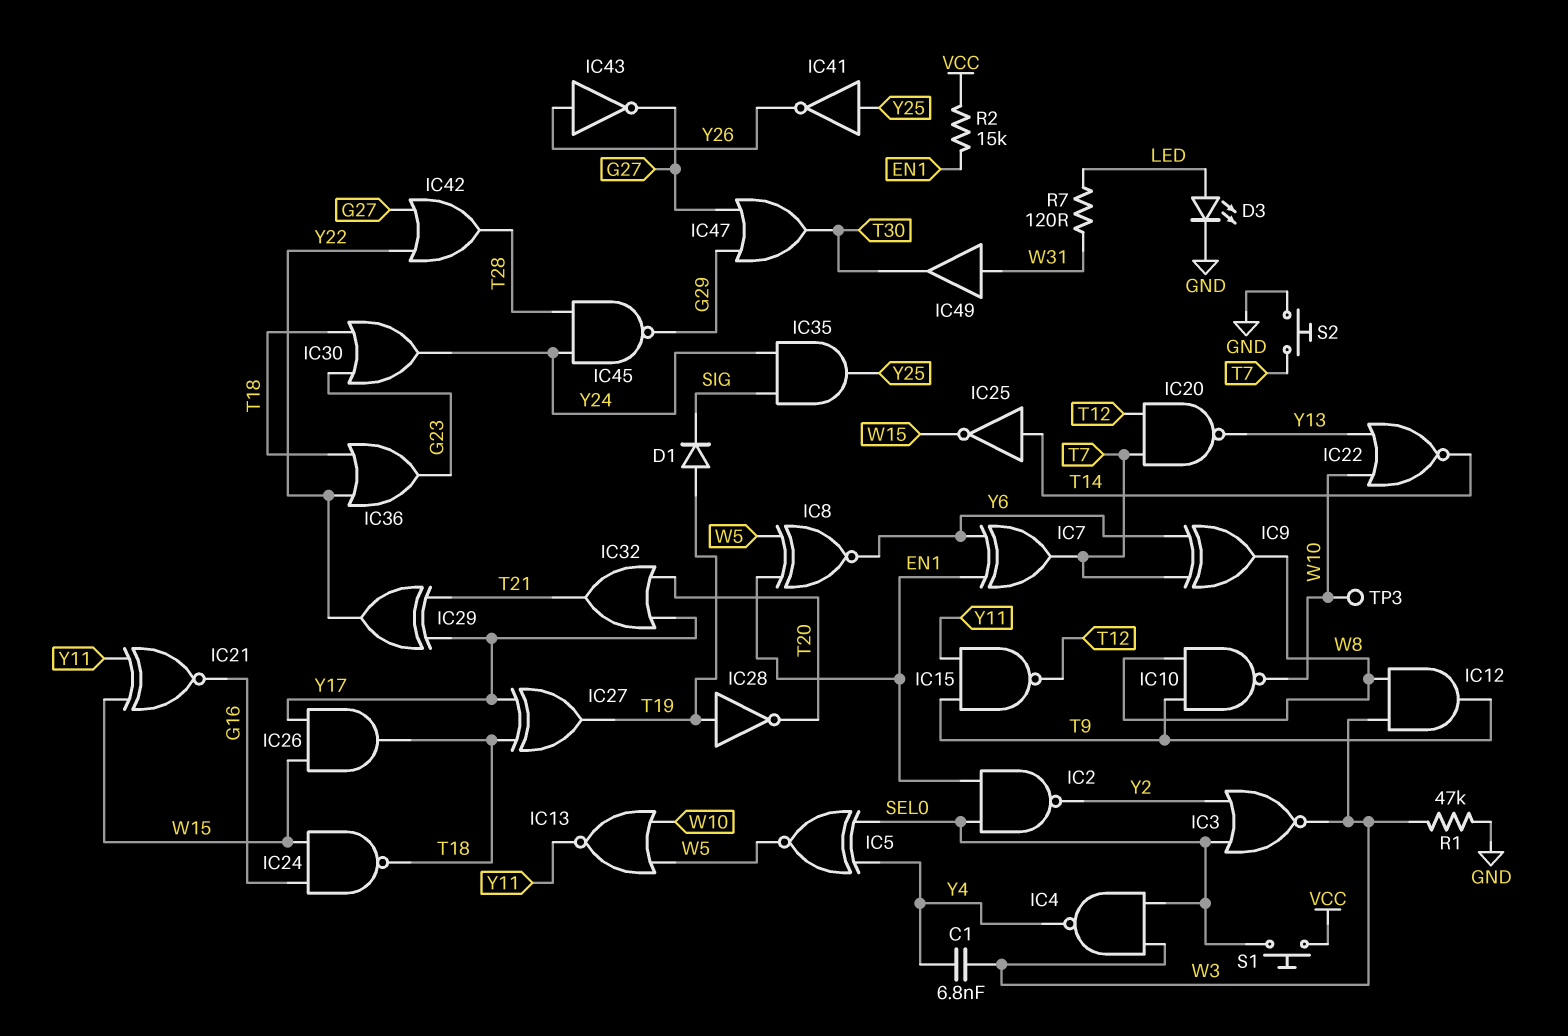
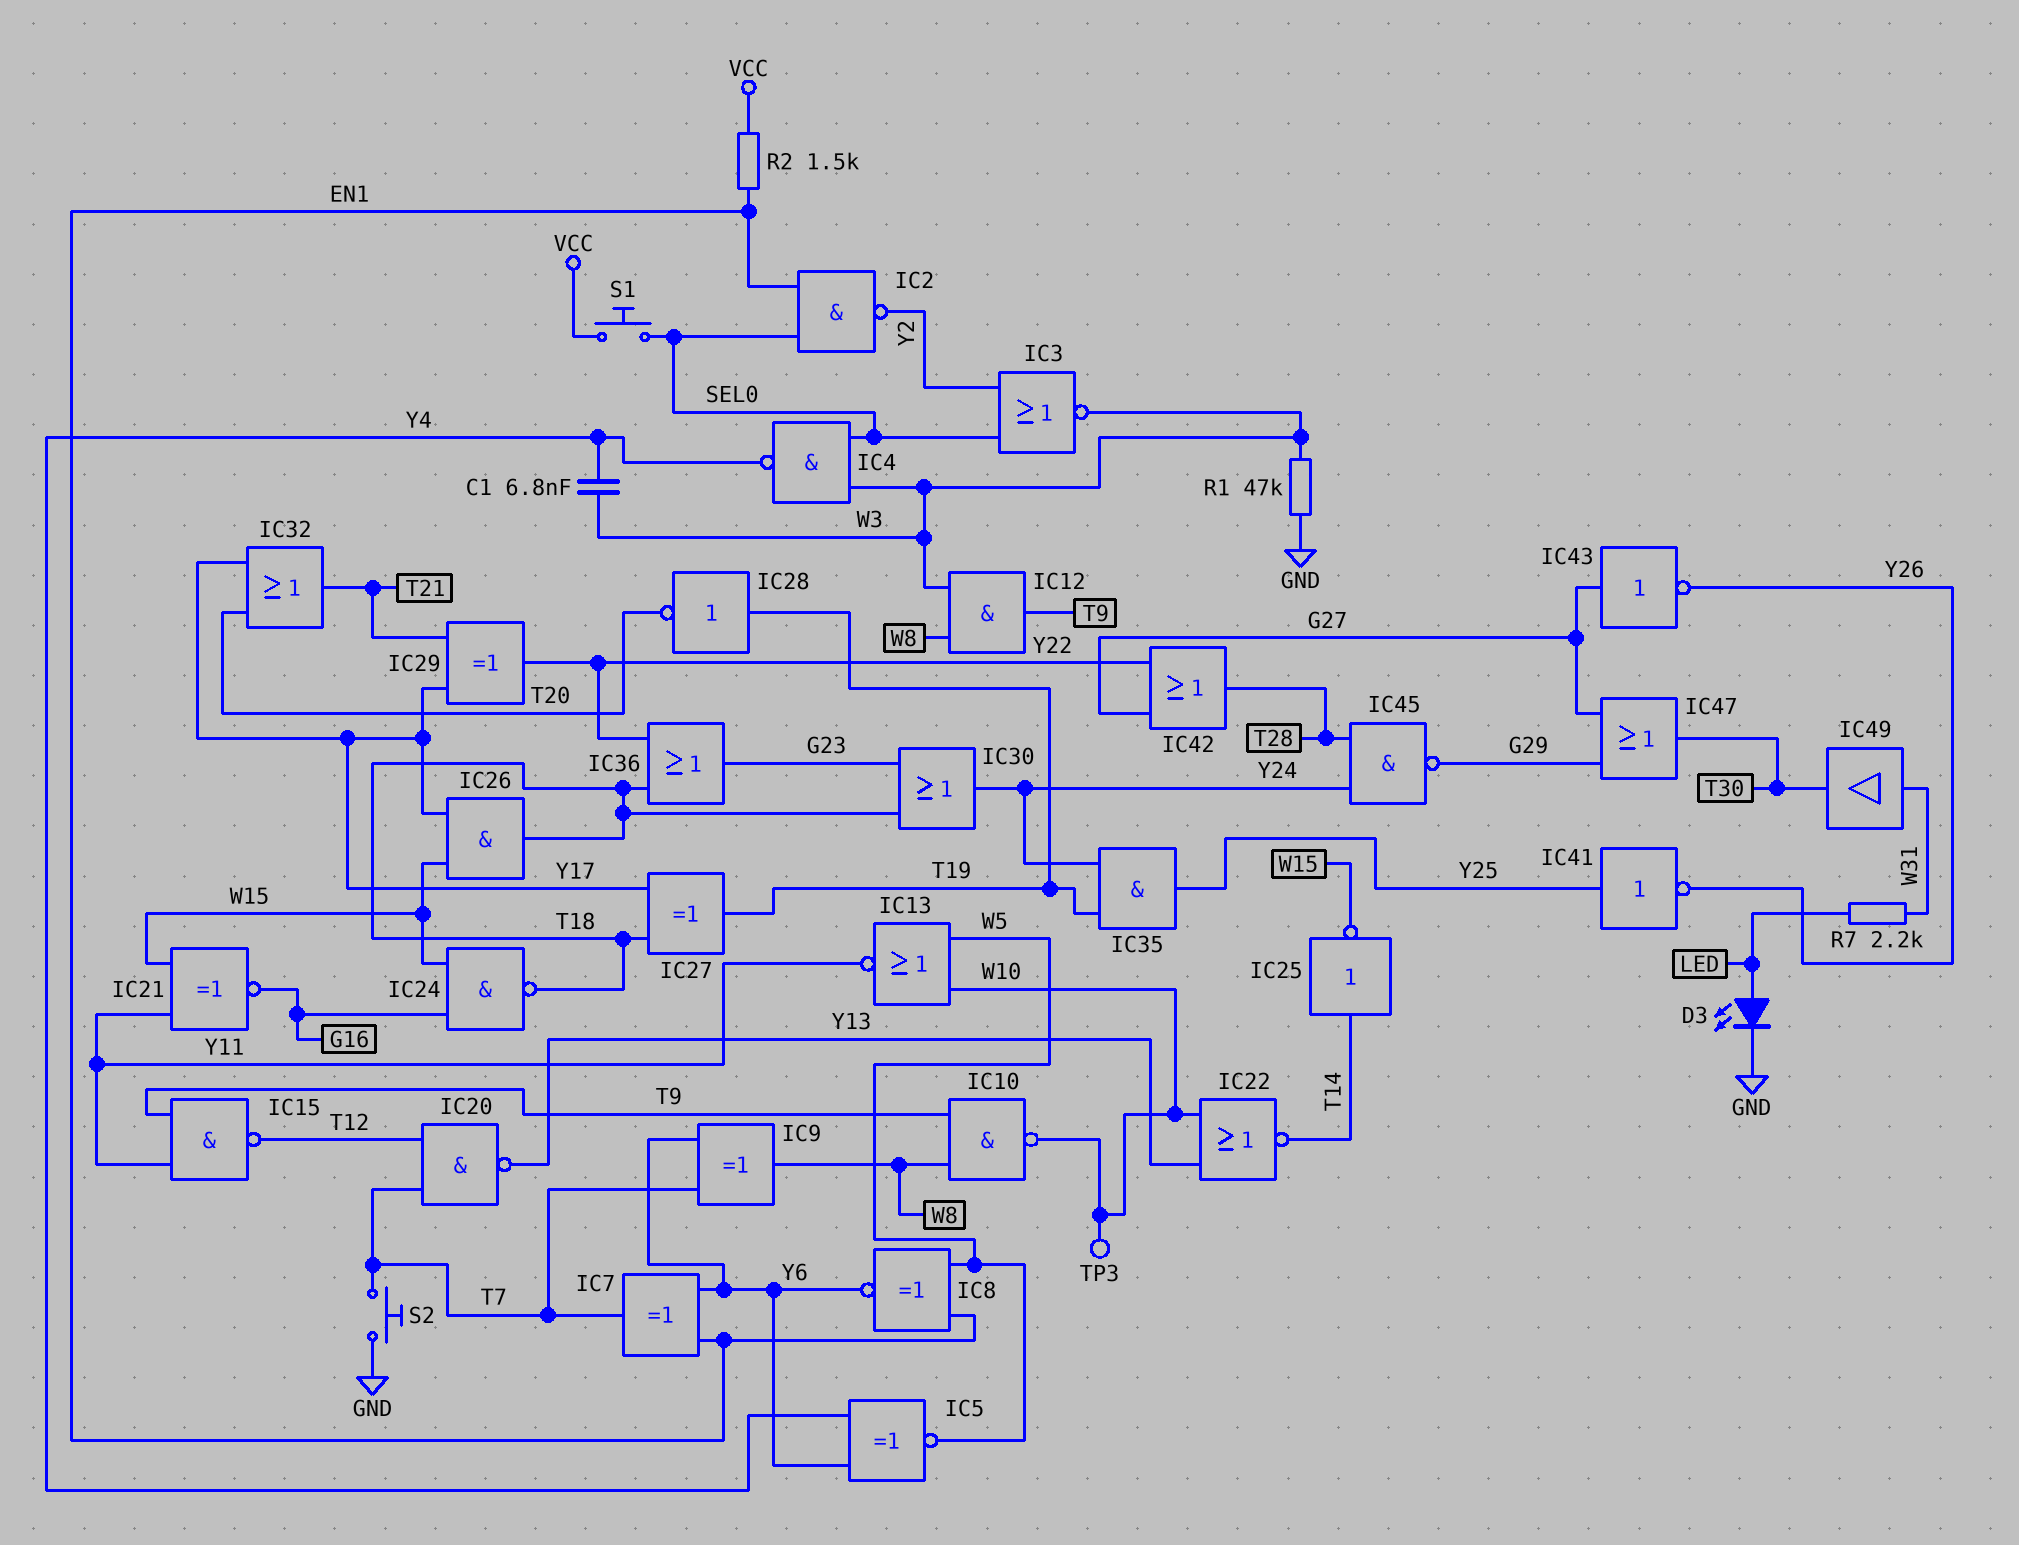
D1: diode (A T19, K SIG) -> none
IC5: XNOR (in SEL0, in Y4, out W5) -> XNOR (in Y4, in Y6, out W5)
IC35: AND (in SIG, in Y24, out Y25) -> AND (in T19, in Y24, out Y25)
IC43: NOT (in Y26, out G27) -> NOT (in G27, out Y26)
R2: 15k (EN1, VCC) -> 1.5k (EN1, VCC)
R7: 120 (LED, W31) -> 2.2k (LED, W31)

